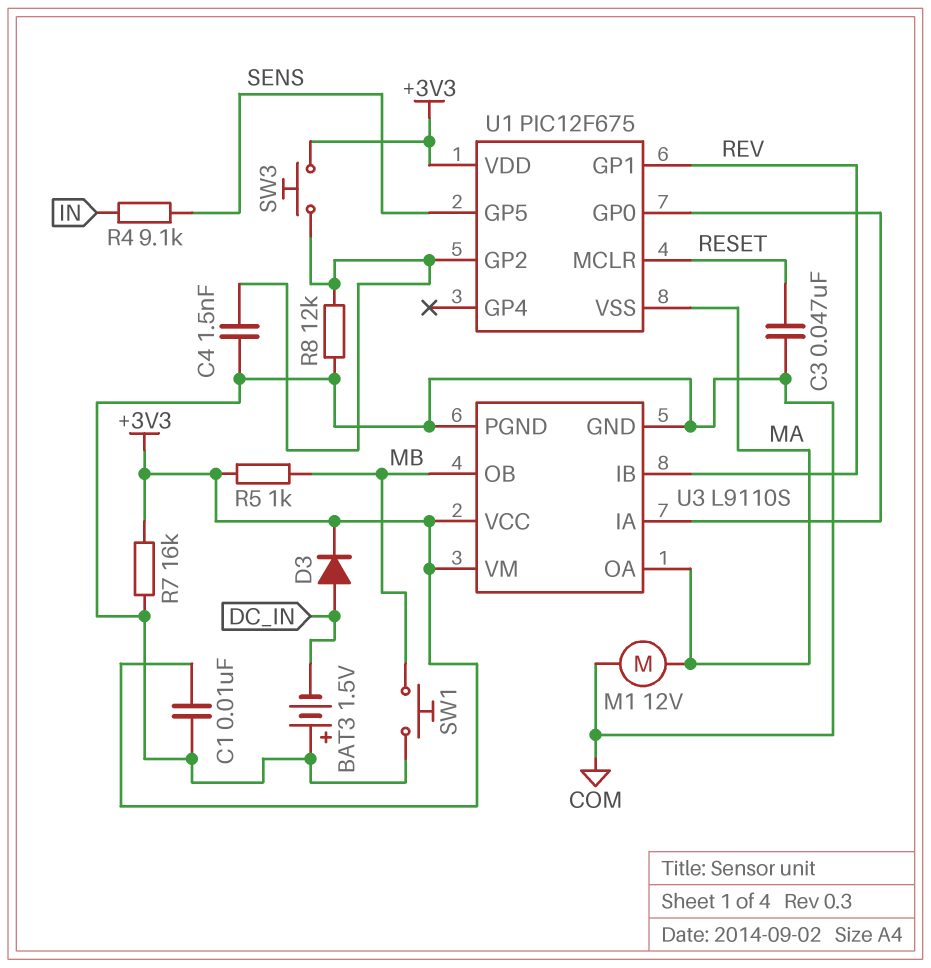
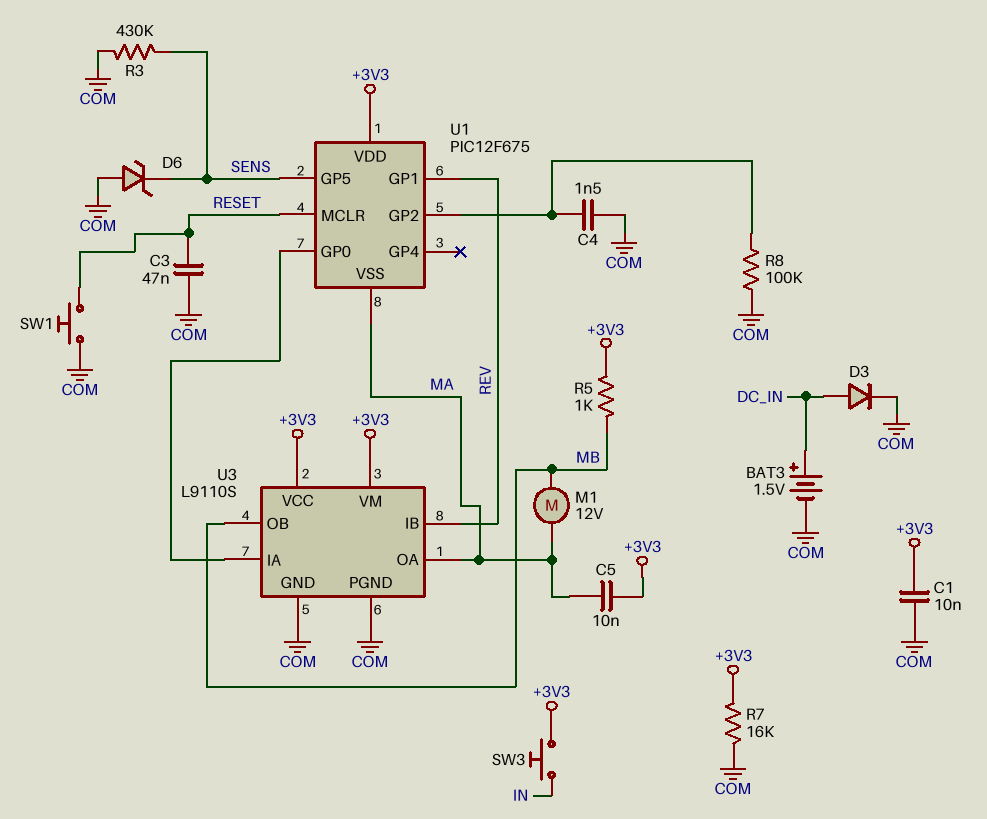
BAT3: 1.5V (plus COM, minus DC_IN) -> 1.5V (plus DC_IN, minus COM)
C5: none -> 10nF (+3V3, MA)
D3: diode (A DC_IN, K +3V3) -> diode (A DC_IN, K COM)
D6: none -> zener (A COM, K SENS)
M1: motor 12V (COM, MA) -> motor 12V (MA, MB)
R3: none -> 430k (COM, SENS)
R4: 9.1k (IN, SENS) -> none
R8: 12k (COM, U1/GP2) -> 100k (COM, U1/GP2)
SW1: button (COM, MB) -> button (COM, RESET)
SW3: button (+3V3, U1/GP2) -> button (+3V3, IN)

